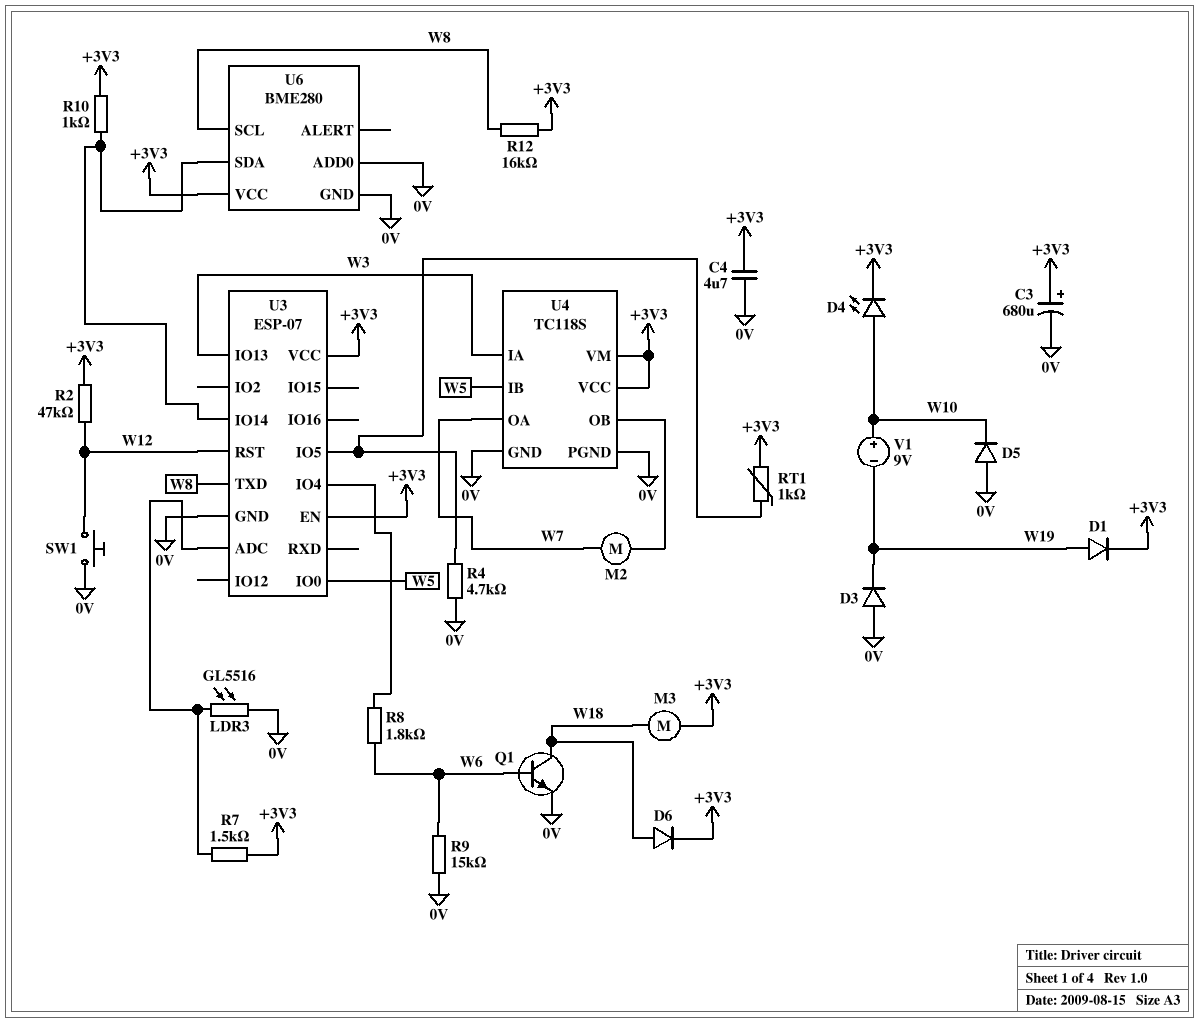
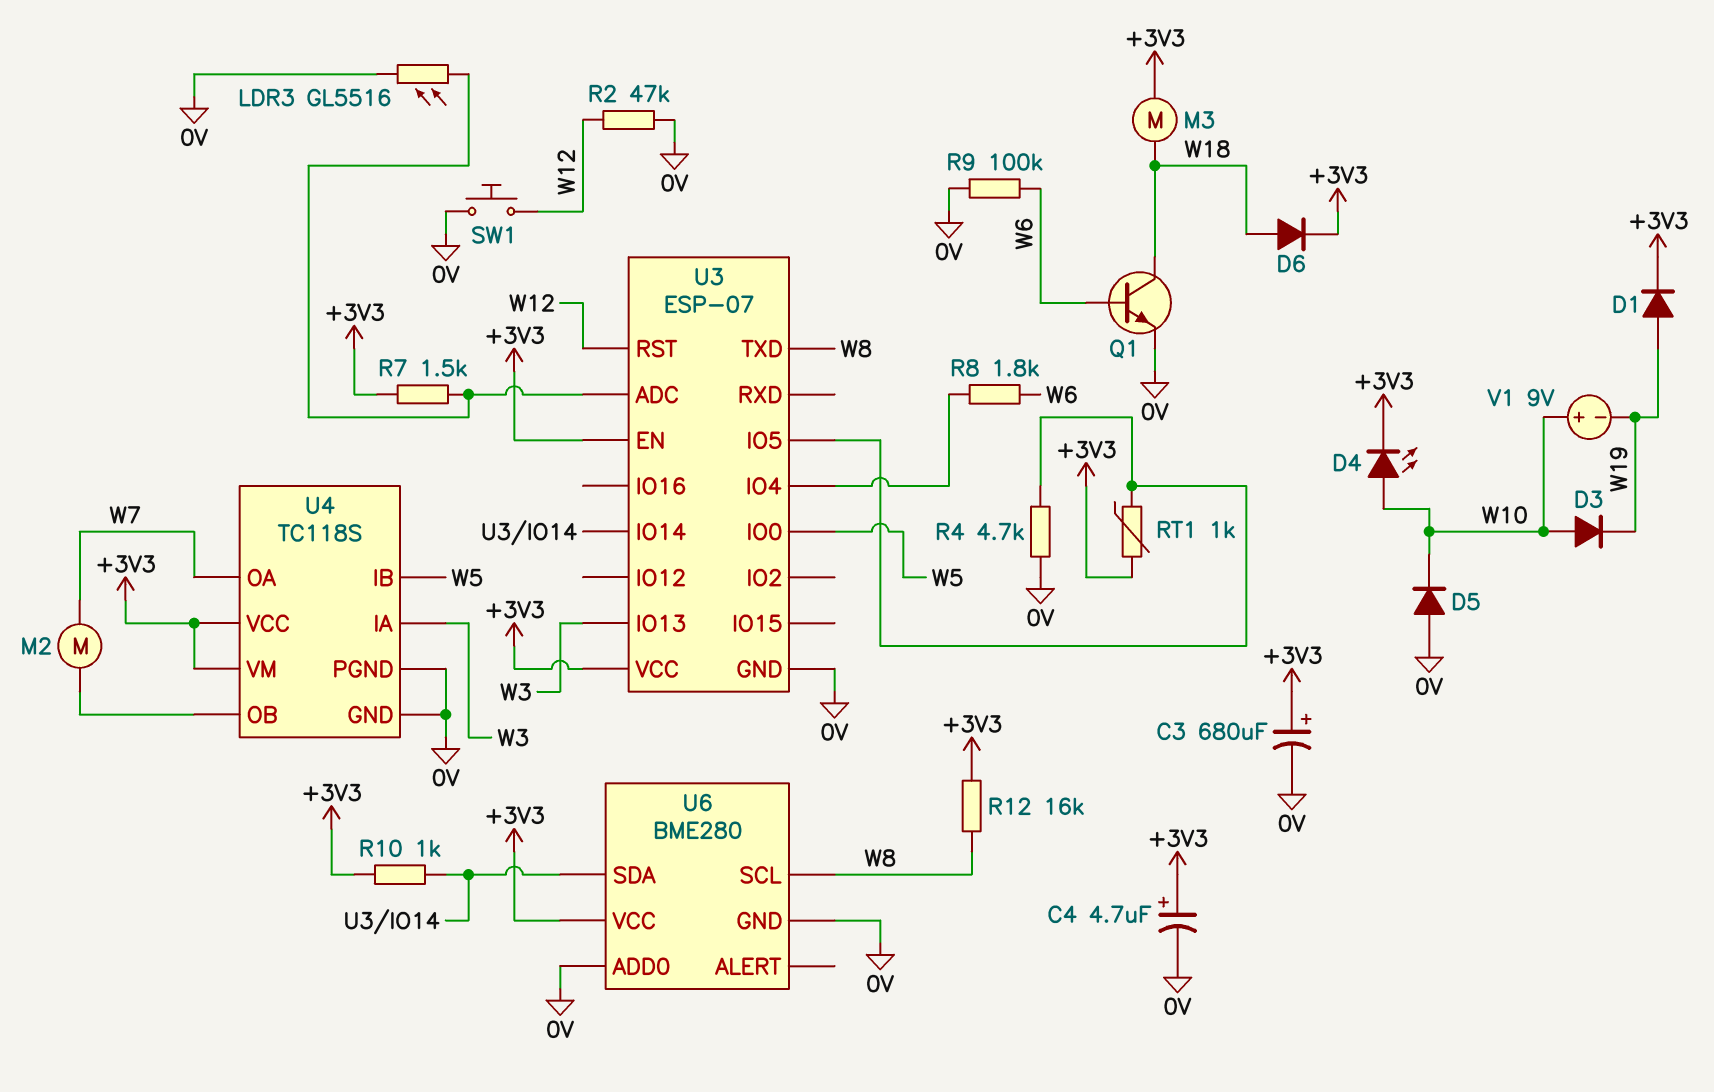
C4: 4.7uF (+3V3, 0V) -> 4.7uF (plus +3V3, minus 0V)
D3: diode (A 0V, K W19) -> diode (A W10, K W19)
R2: 47k (+3V3, W12) -> 47k (0V, W12)
R9: 15k (0V, W6) -> 100k (0V, W6)

